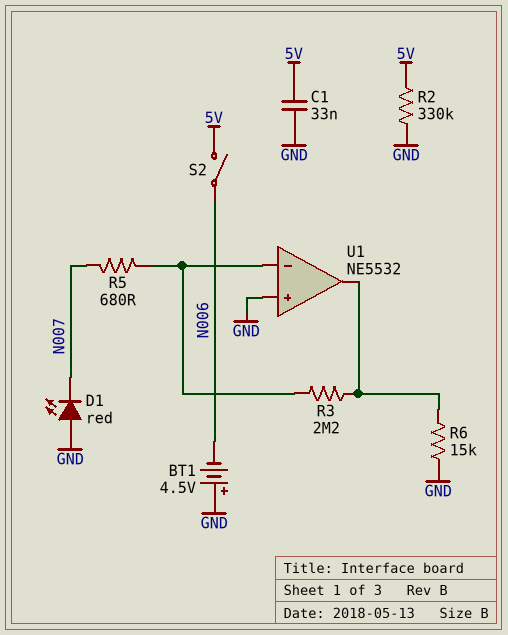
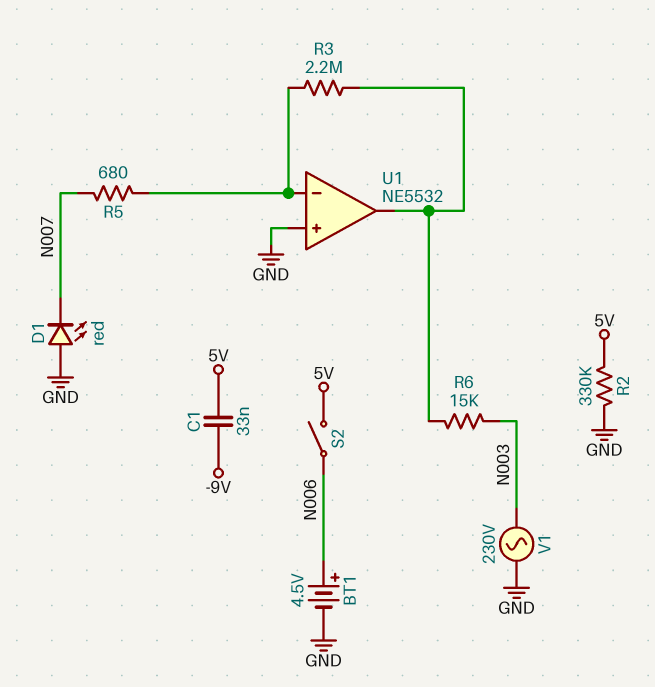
BT1: 4.5V (plus GND, minus N006) -> 4.5V (plus N006, minus GND)
C1: 33nF (5V, GND) -> 33nF (-9V, 5V)
R6: 15k (GND, U1/out) -> 15k (N003, U1/out)
V1: none -> AC 230V (GND, N003)

